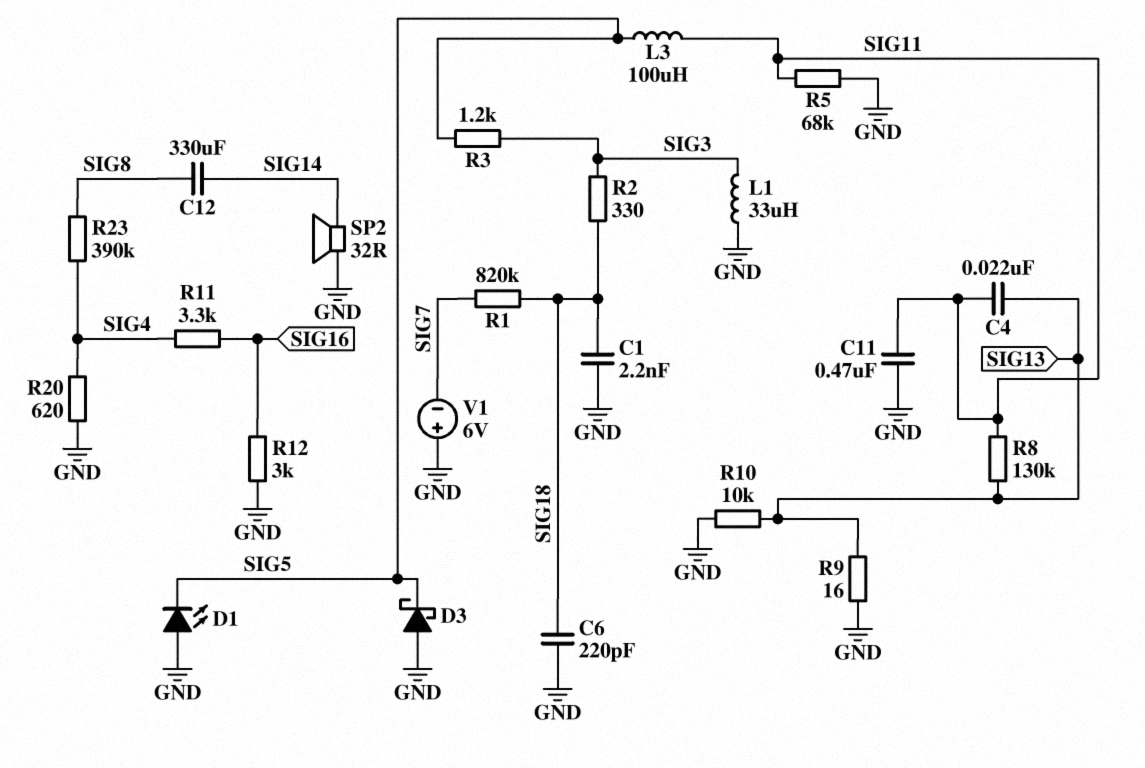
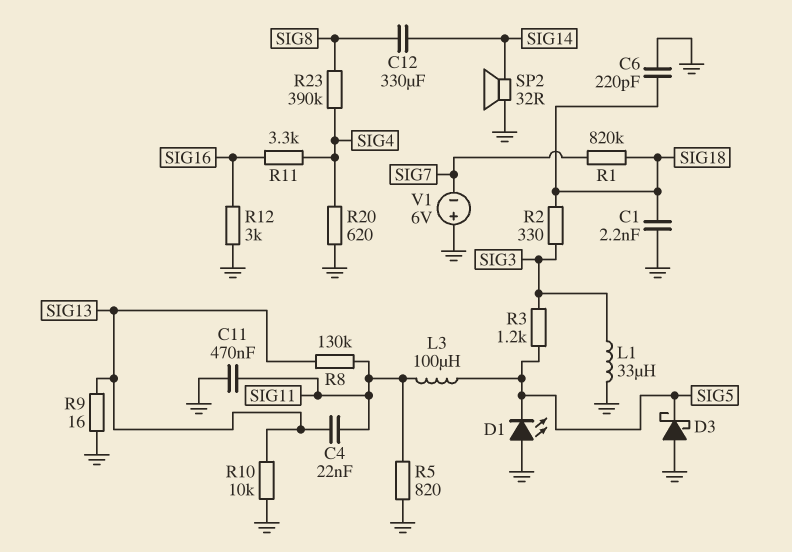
R5: 68k (GND, SIG11) -> 820 (GND, SIG11)

